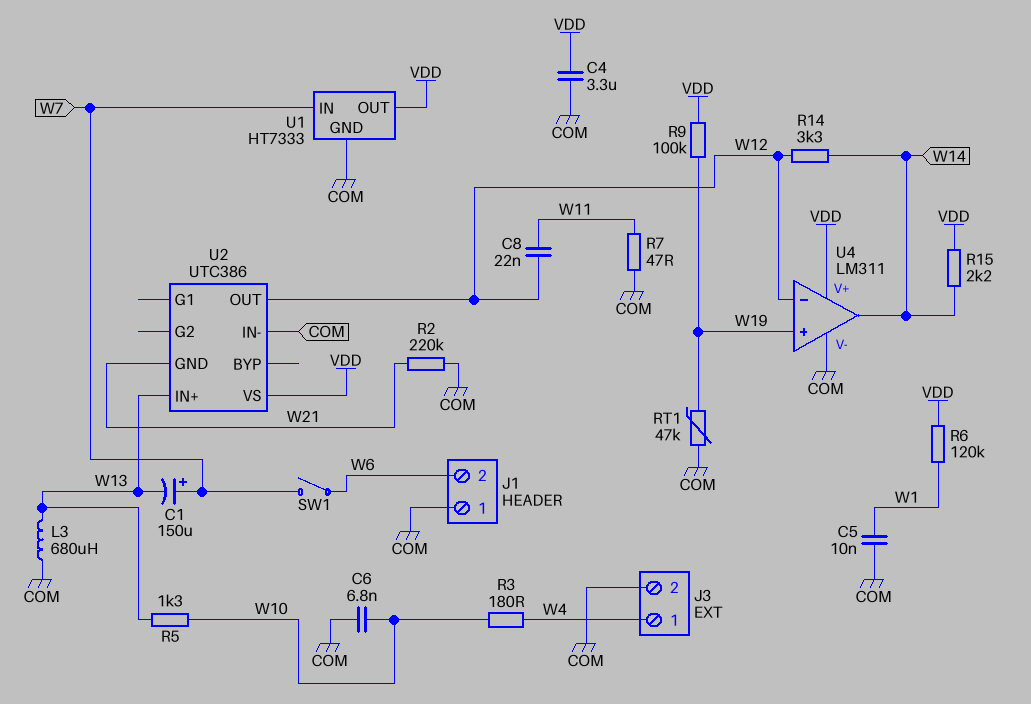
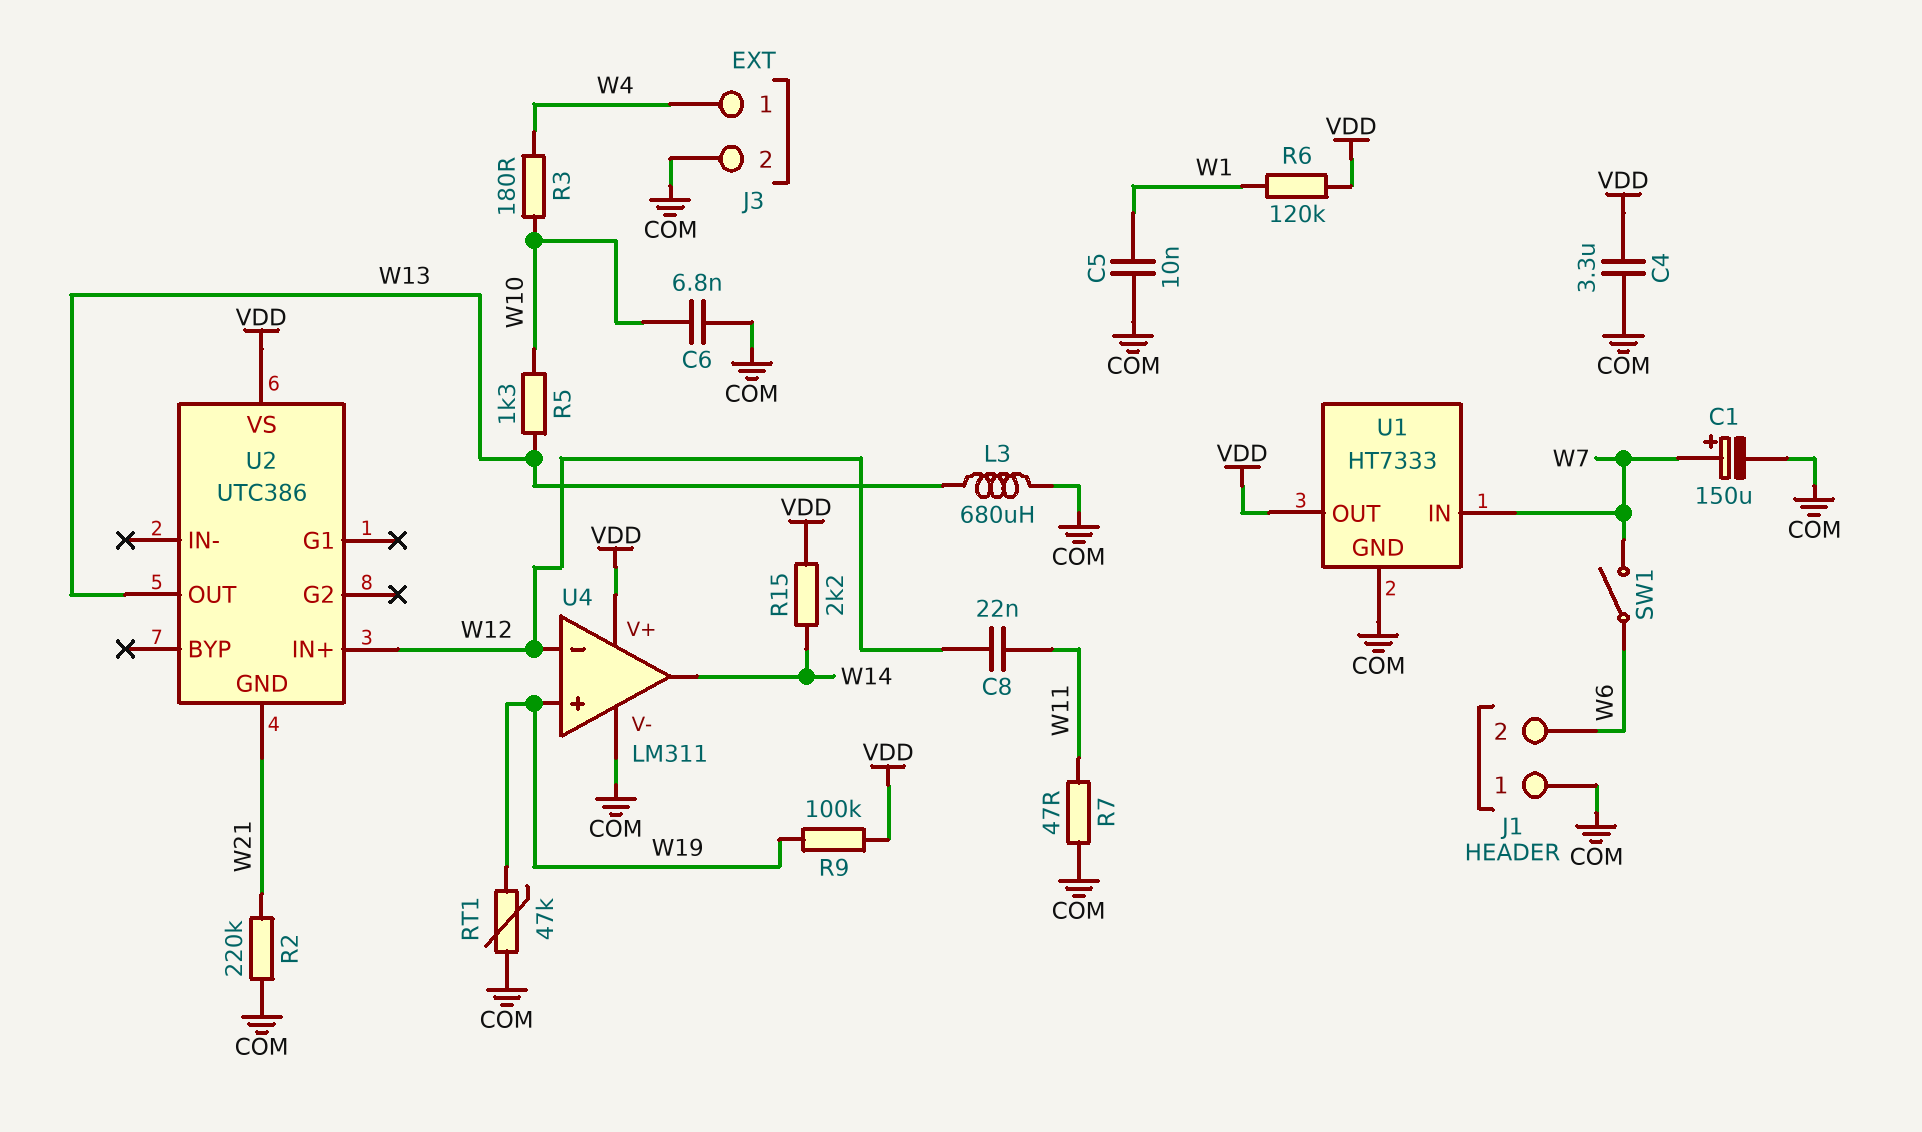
C1: 150uF (plus W7, minus W13) -> 150uF (plus W7, minus COM)
R14: 3.3k (W12, W14) -> none
U2 pin IN+: W13 -> W12
U2 pin IN-: COM -> none
U2 pin OUT: W12 -> W13

